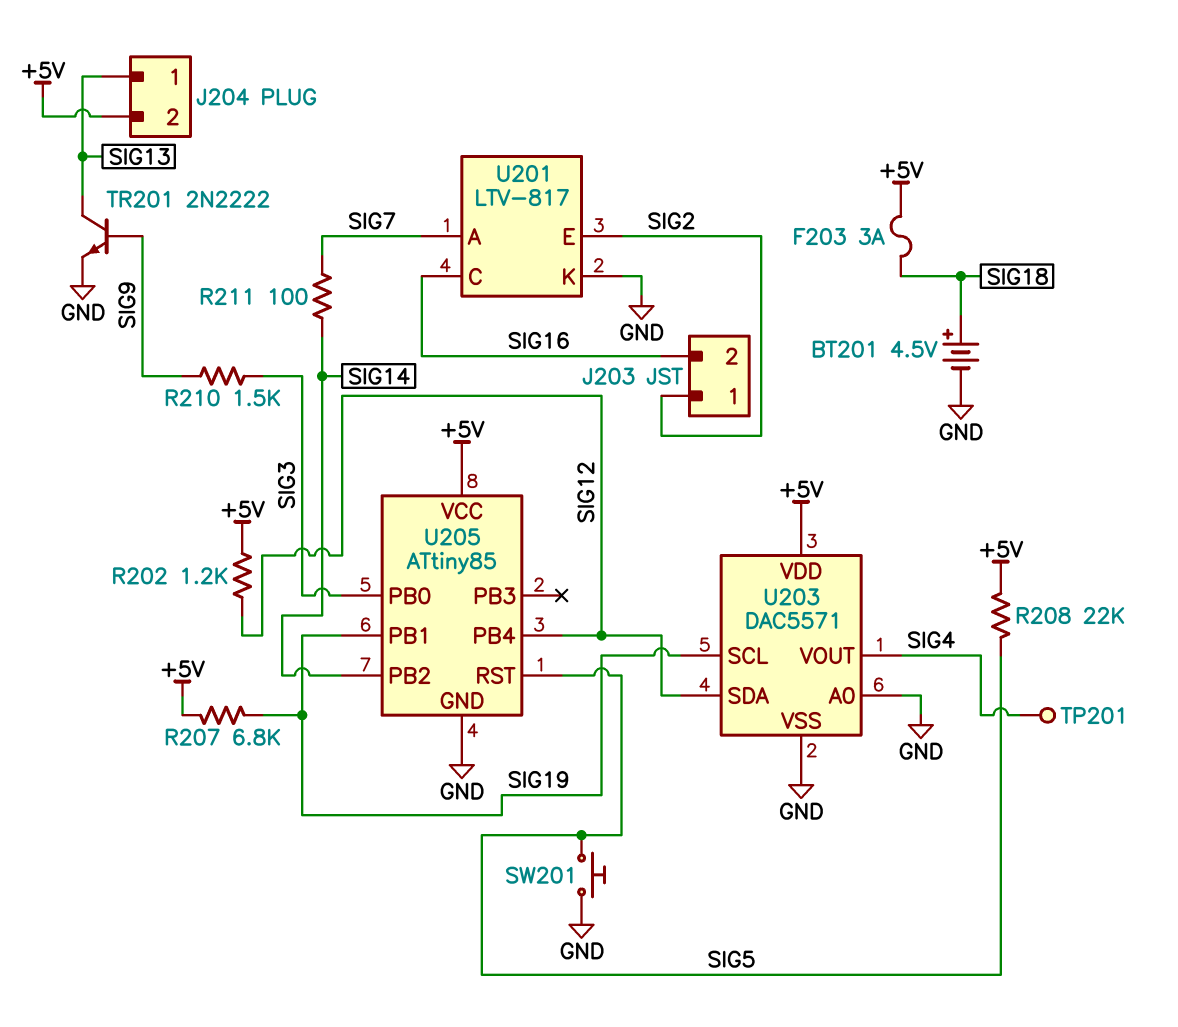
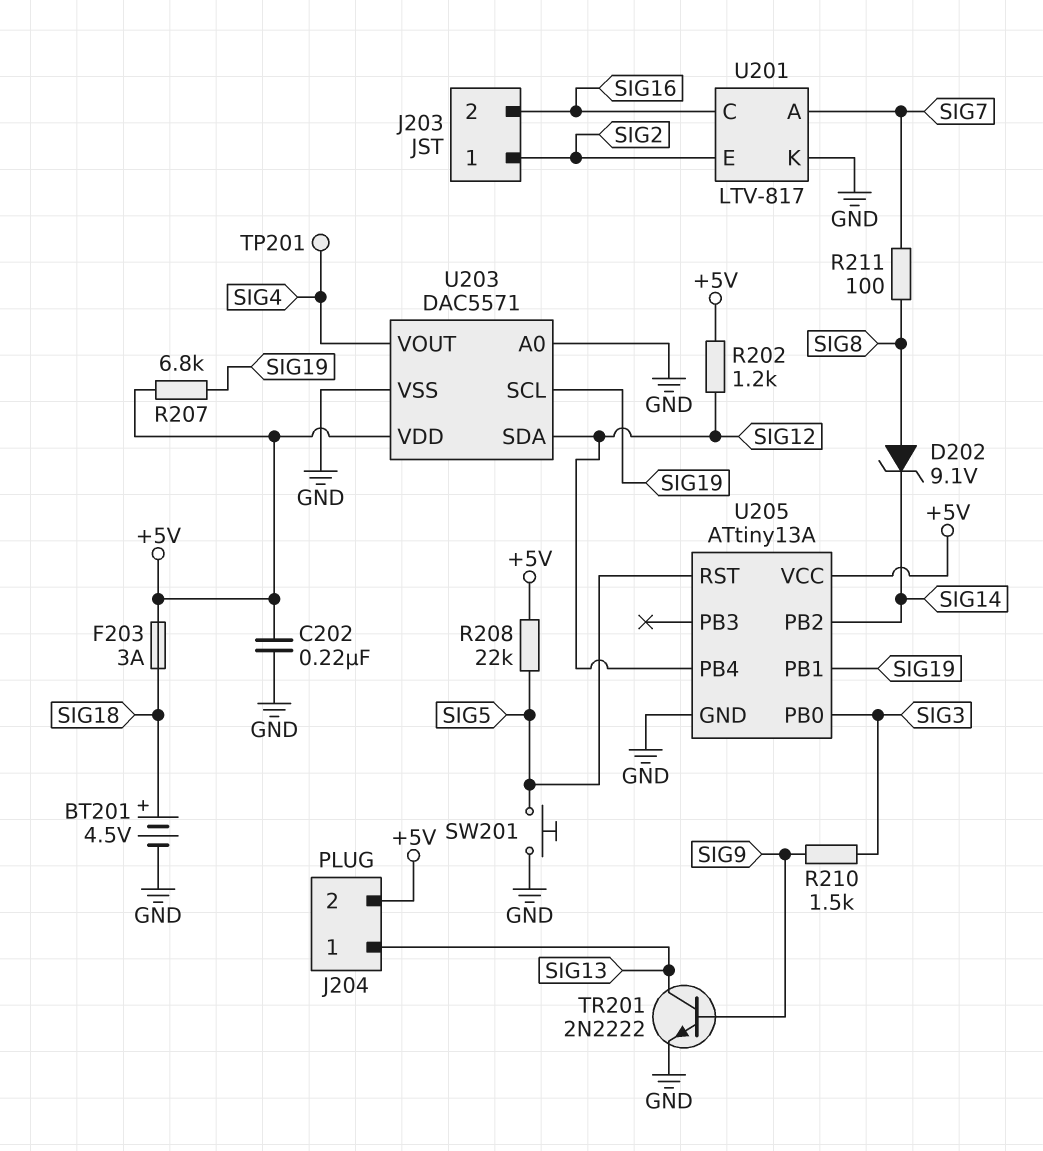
C202: none -> 220nF (+5V, GND)
D202: none -> zener 9.1V (A SIG8, K SIG14)
R211: 100 (SIG7, SIG14) -> 100 (SIG7, SIG8)
U205: ATtiny85 -> ATtiny13A

